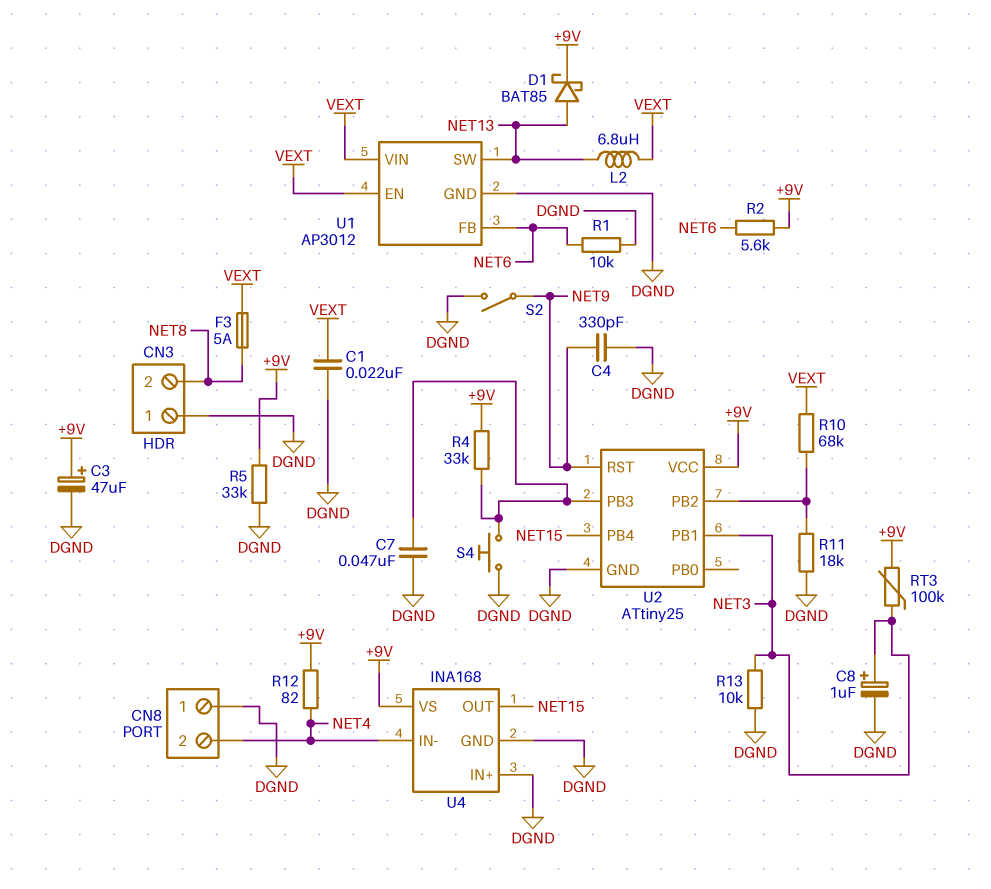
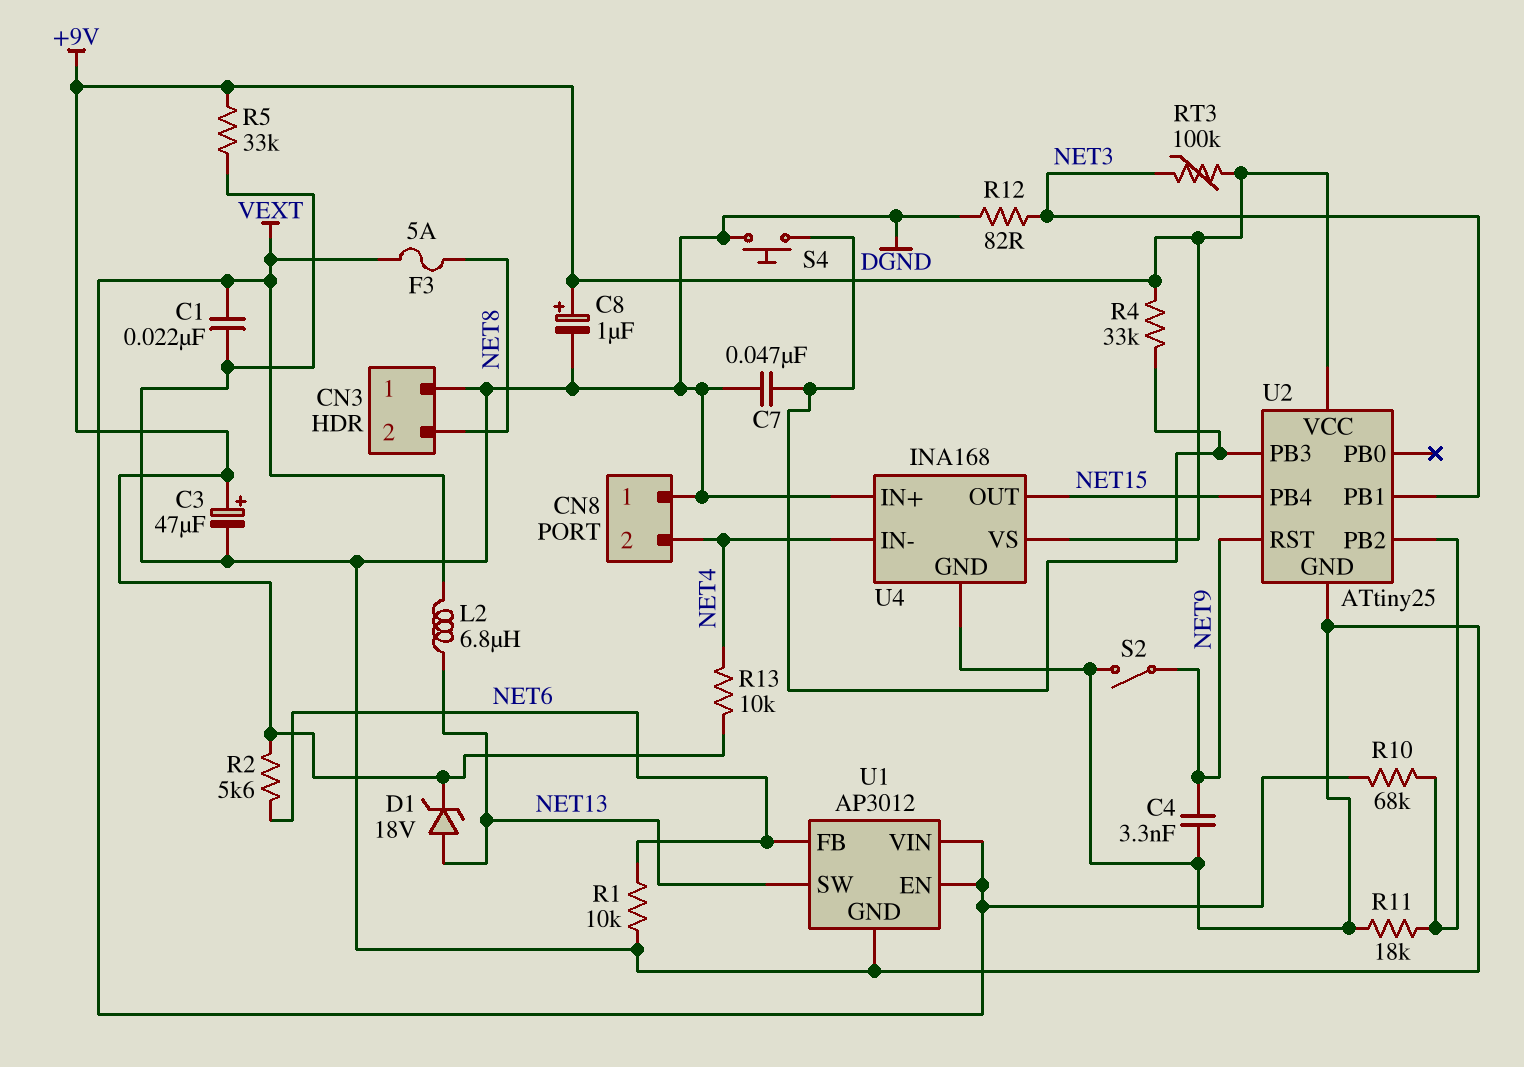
C4: 330pF (DGND, NET9) -> 3.3nF (DGND, NET9)
C8: 1uF (plus NET3, minus DGND) -> 1uF (plus +9V, minus DGND)
D1: schottky BAT85 (A NET13, K +9V) -> zener 18V (A NET13, K +9V)
R12: 82 (+9V, NET4) -> 82 (DGND, NET3)
R13: 10k (DGND, NET3) -> 10k (+9V, NET4)

